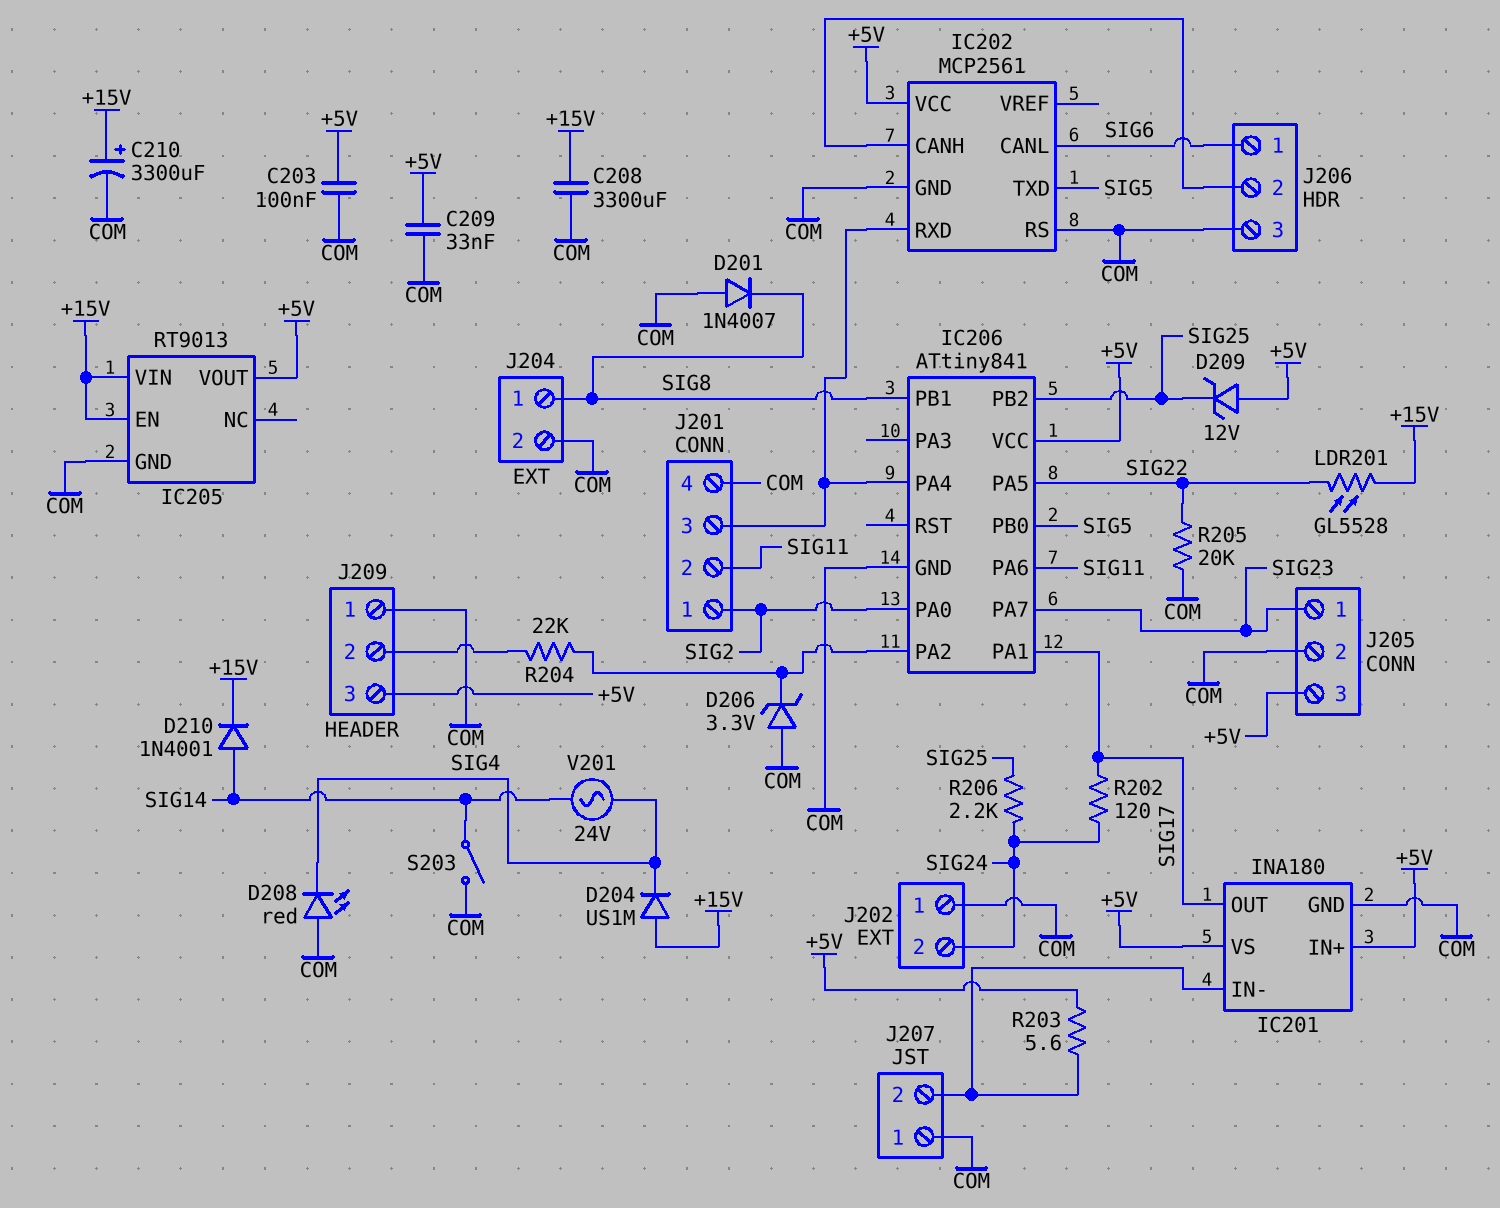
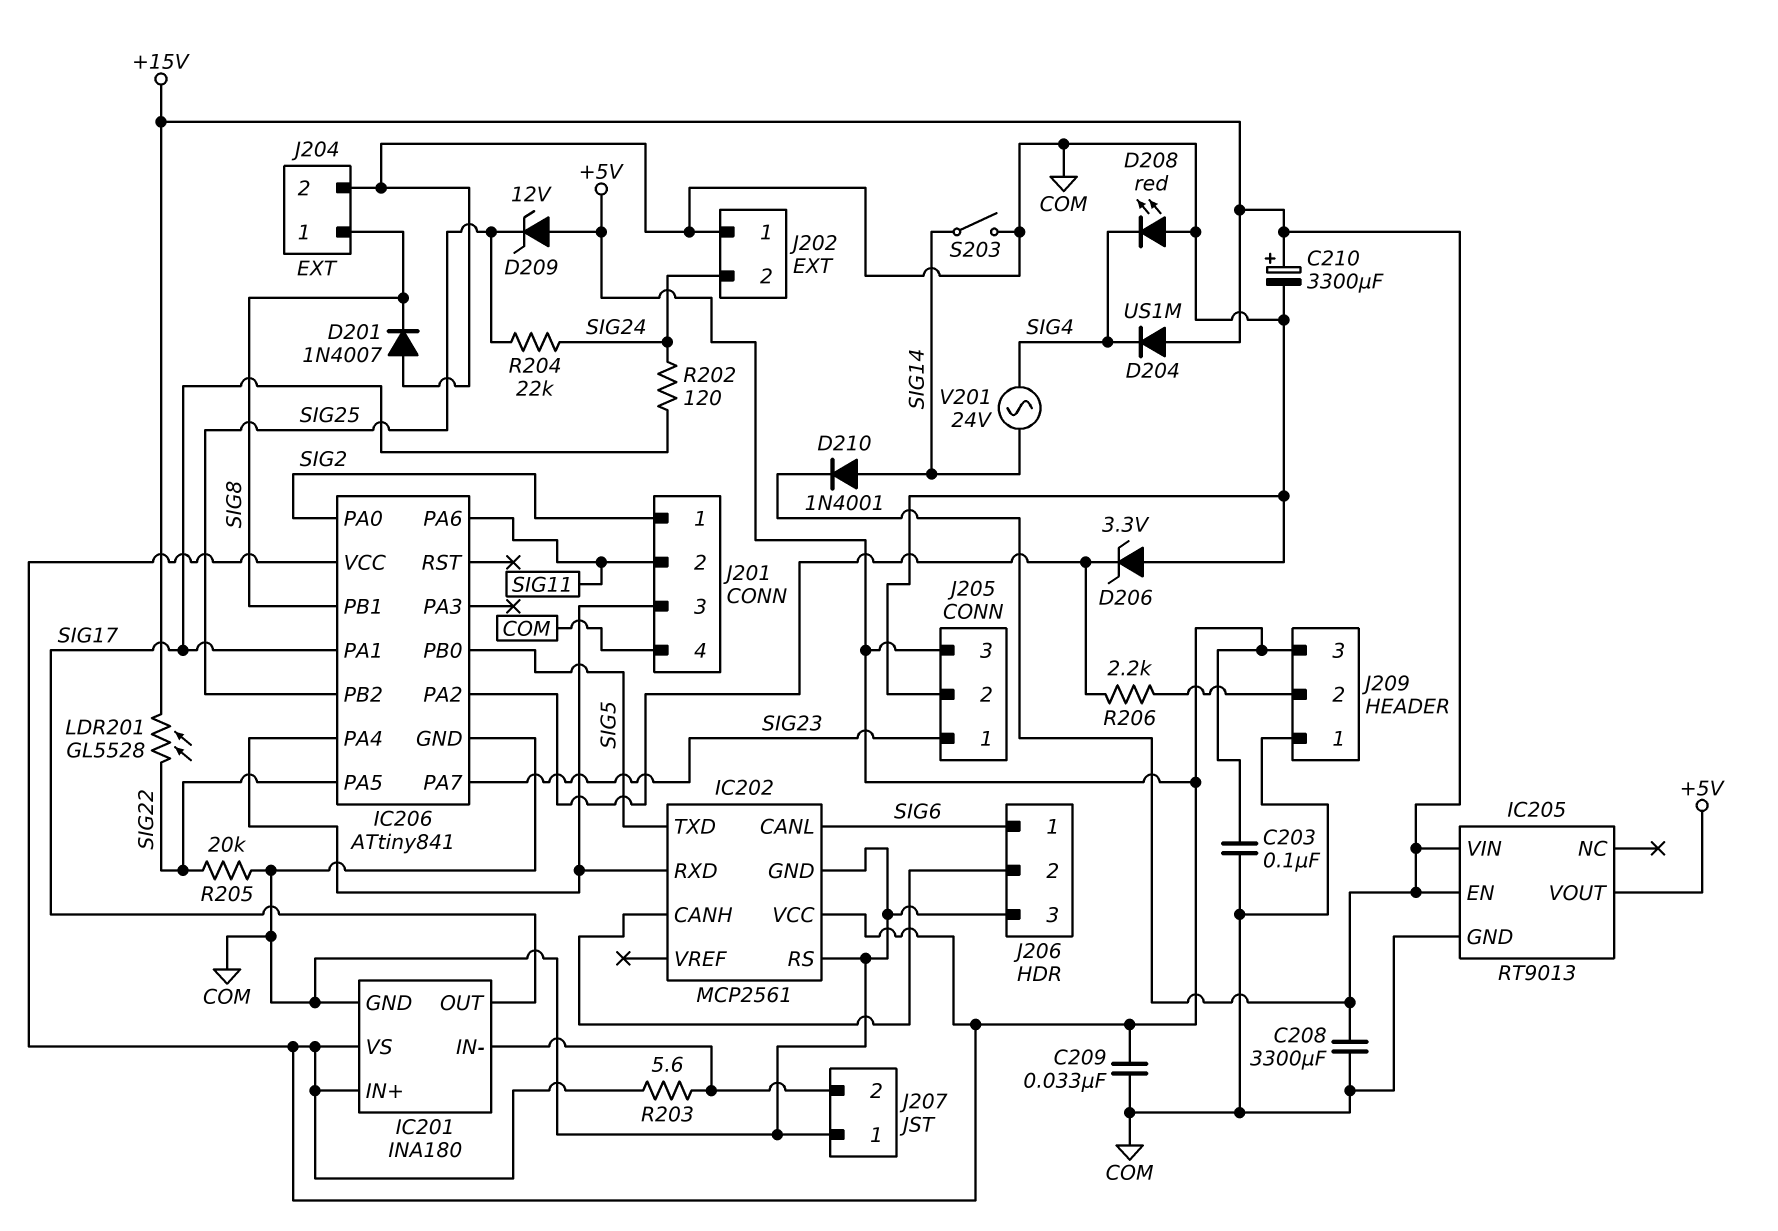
R204: 22k (IC206/PA2, J209/2) -> 22k (SIG24, SIG25)
R206: 2.2k (SIG24, SIG25) -> 2.2k (IC206/PA2, J209/2)

